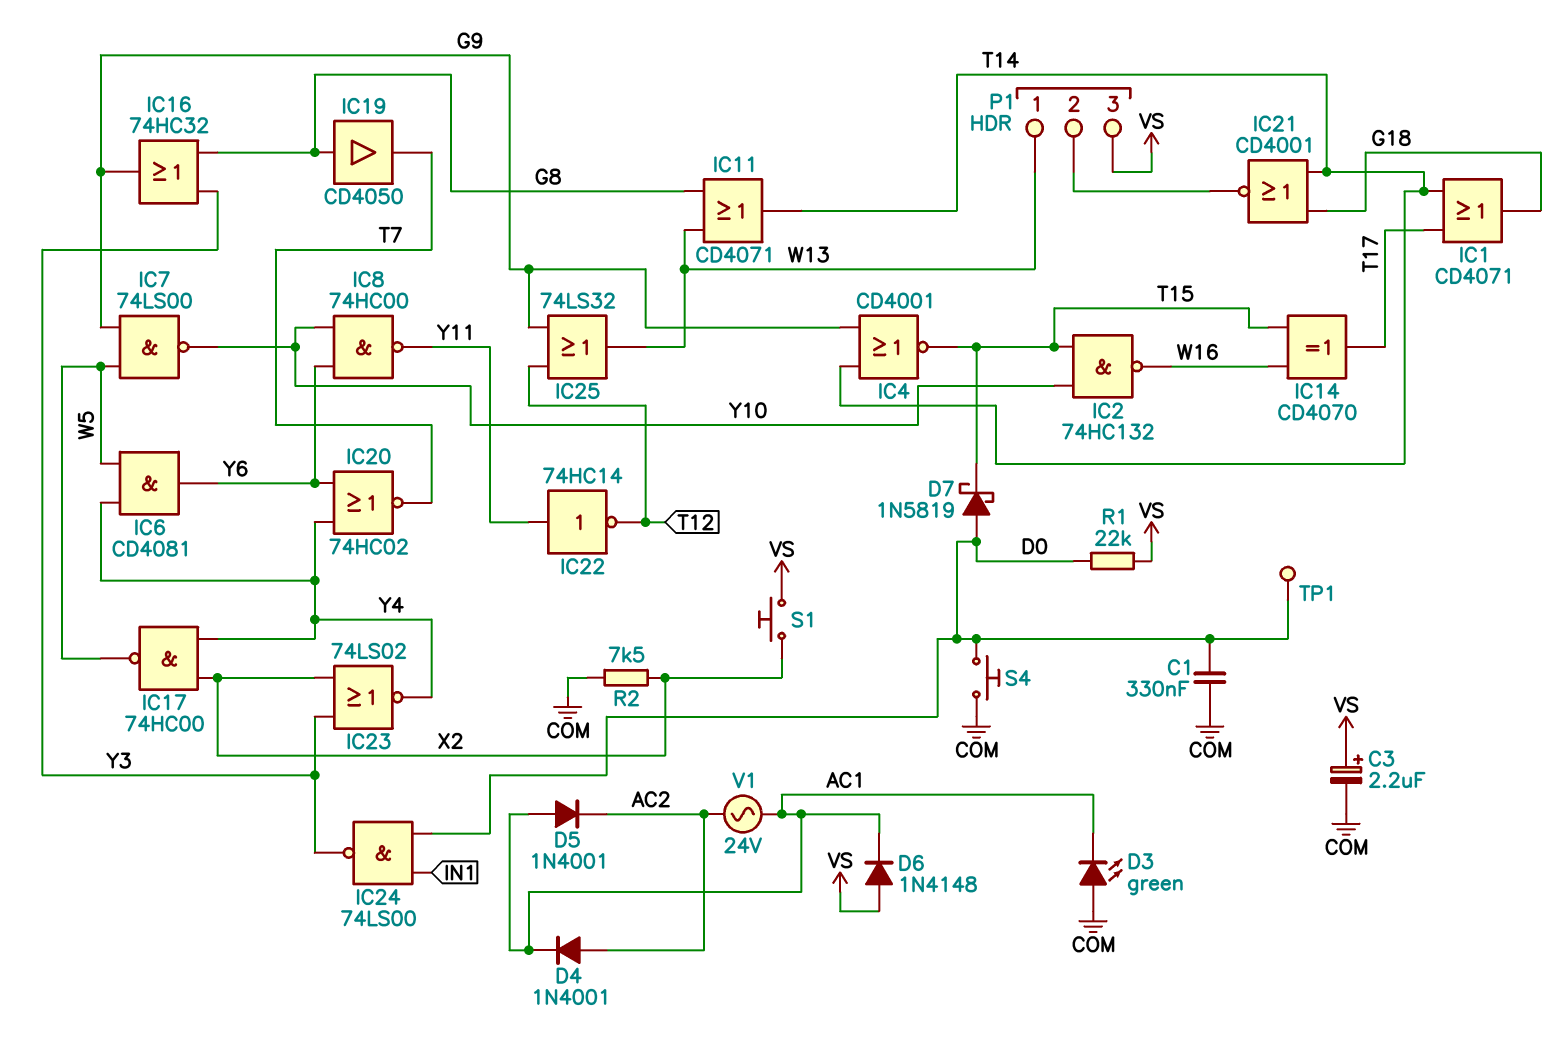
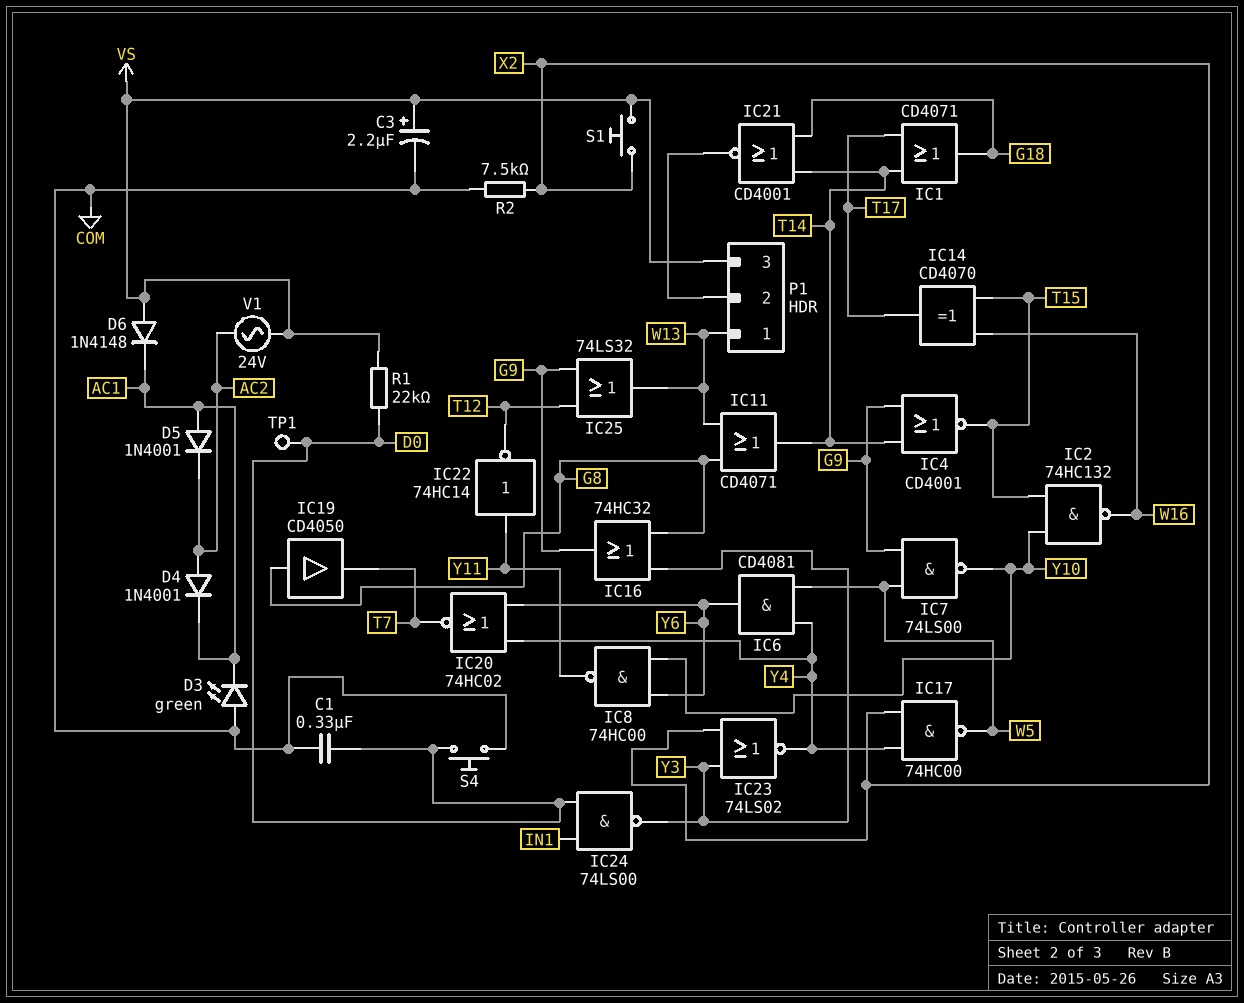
D7: schottky 1N5819 (A D0, K T15) -> none
V1: AC 24V (AC1, AC2) -> AC 24V (AC2, VS)

